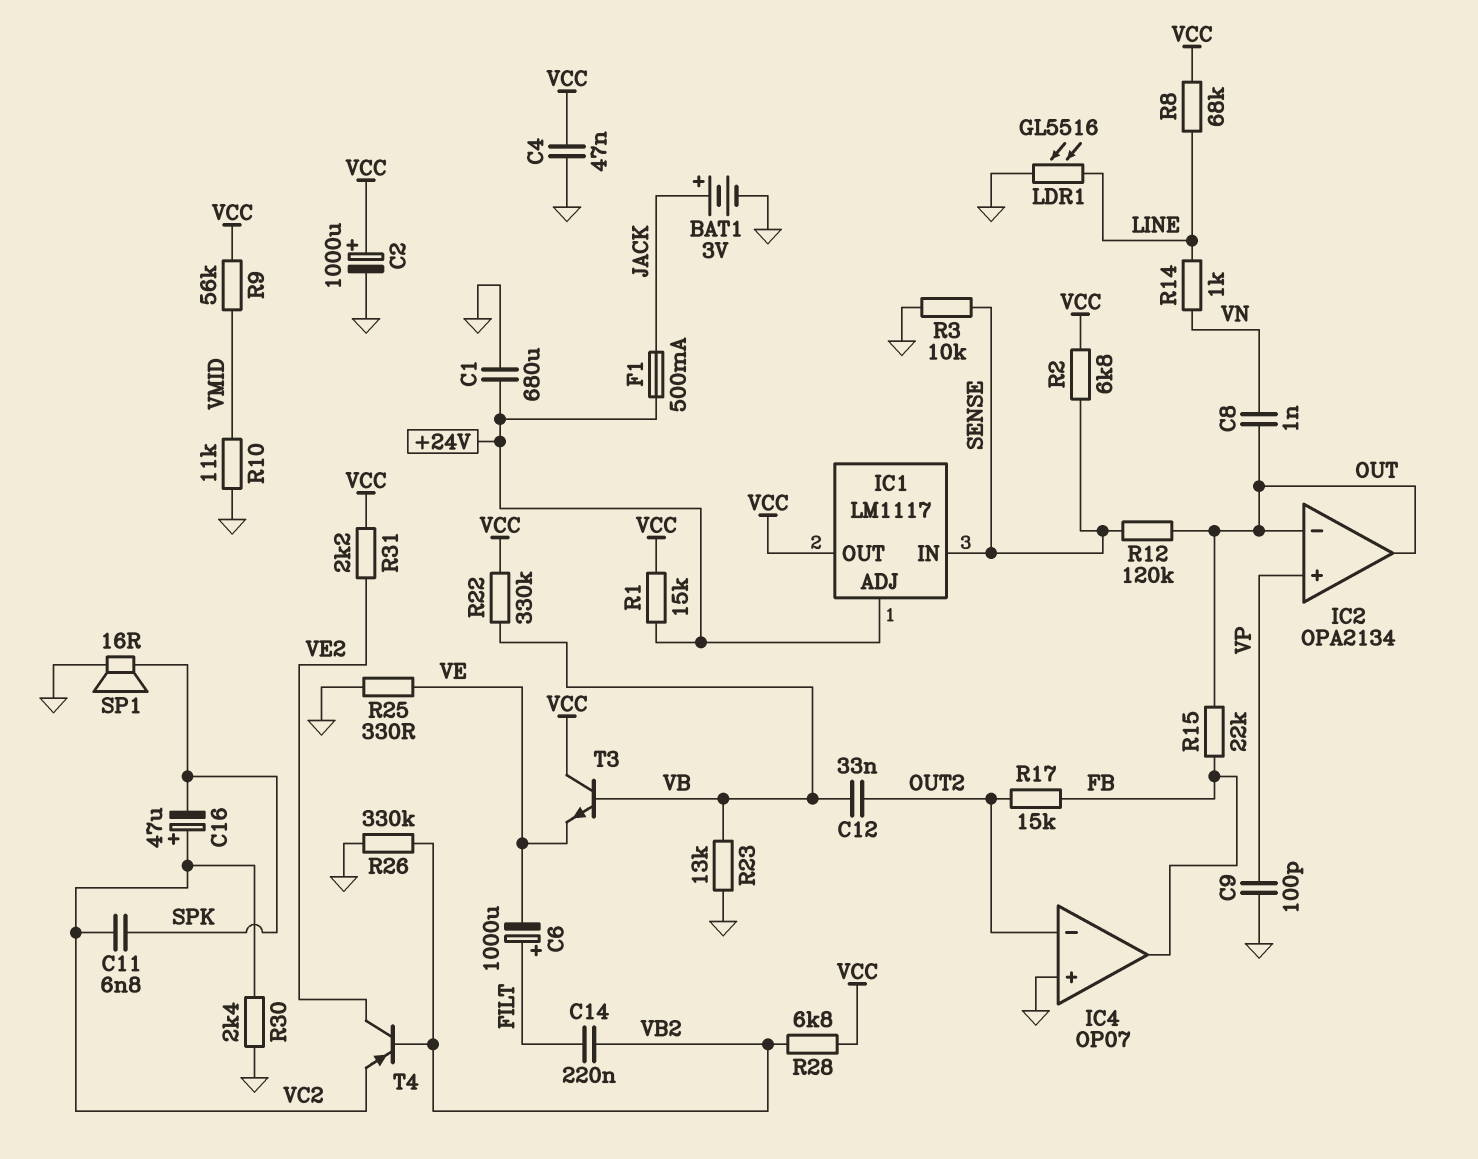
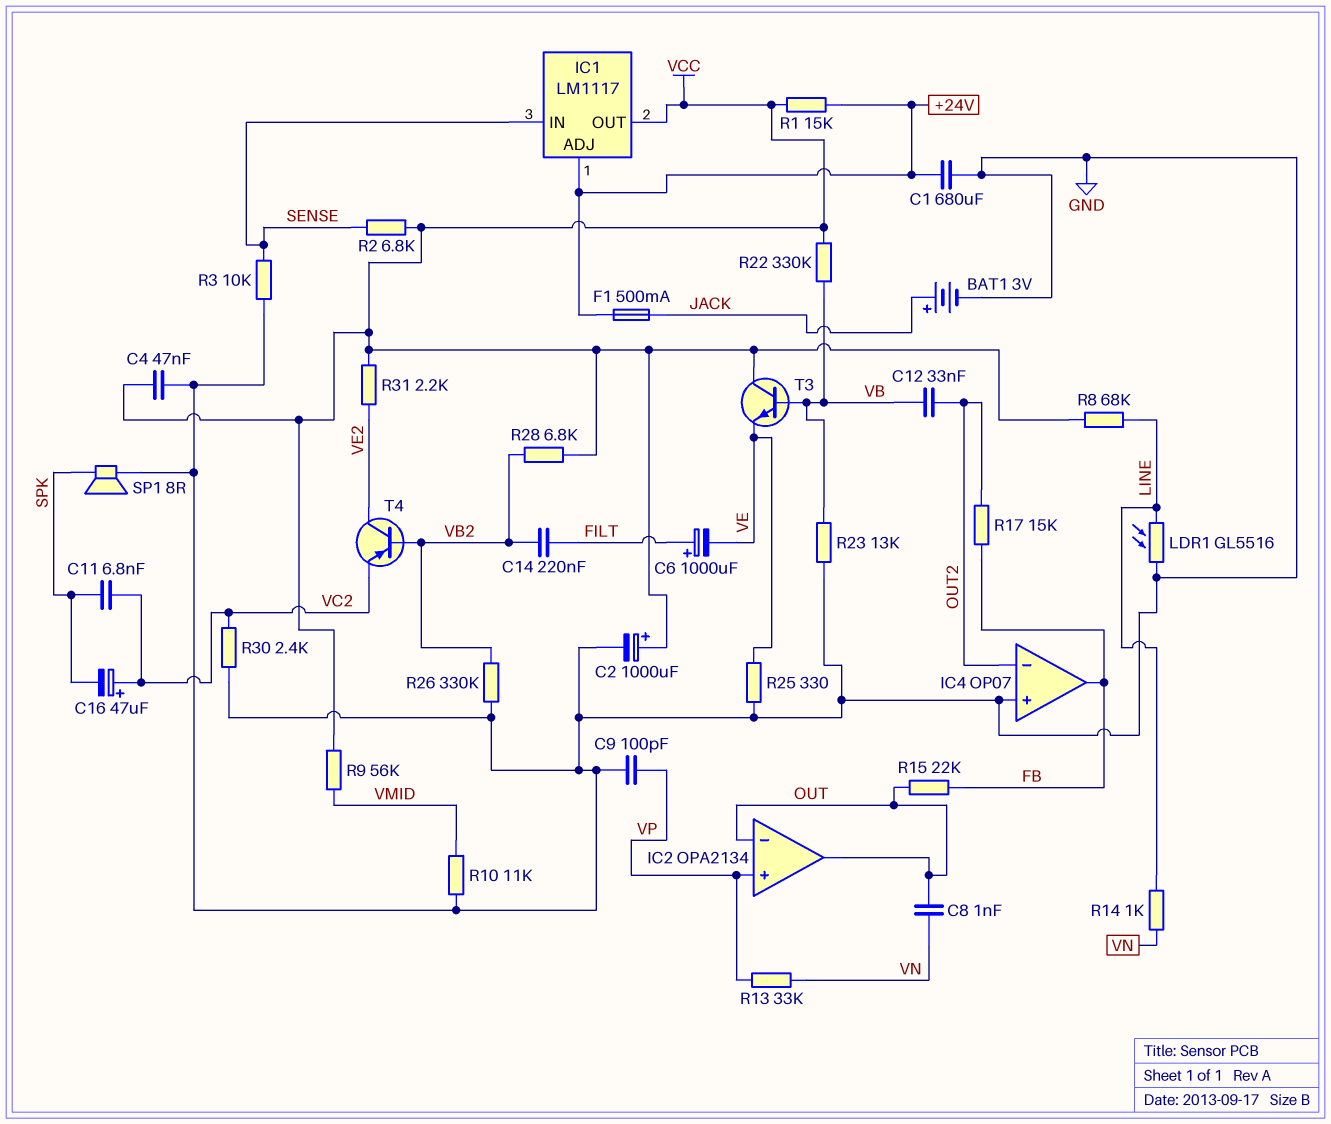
R12: 120k (OUT, SENSE) -> none
R13: none -> 33k (VN, VP)
SP1: speaker 16R (GND, SPK) -> speaker 8R (GND, SPK)

